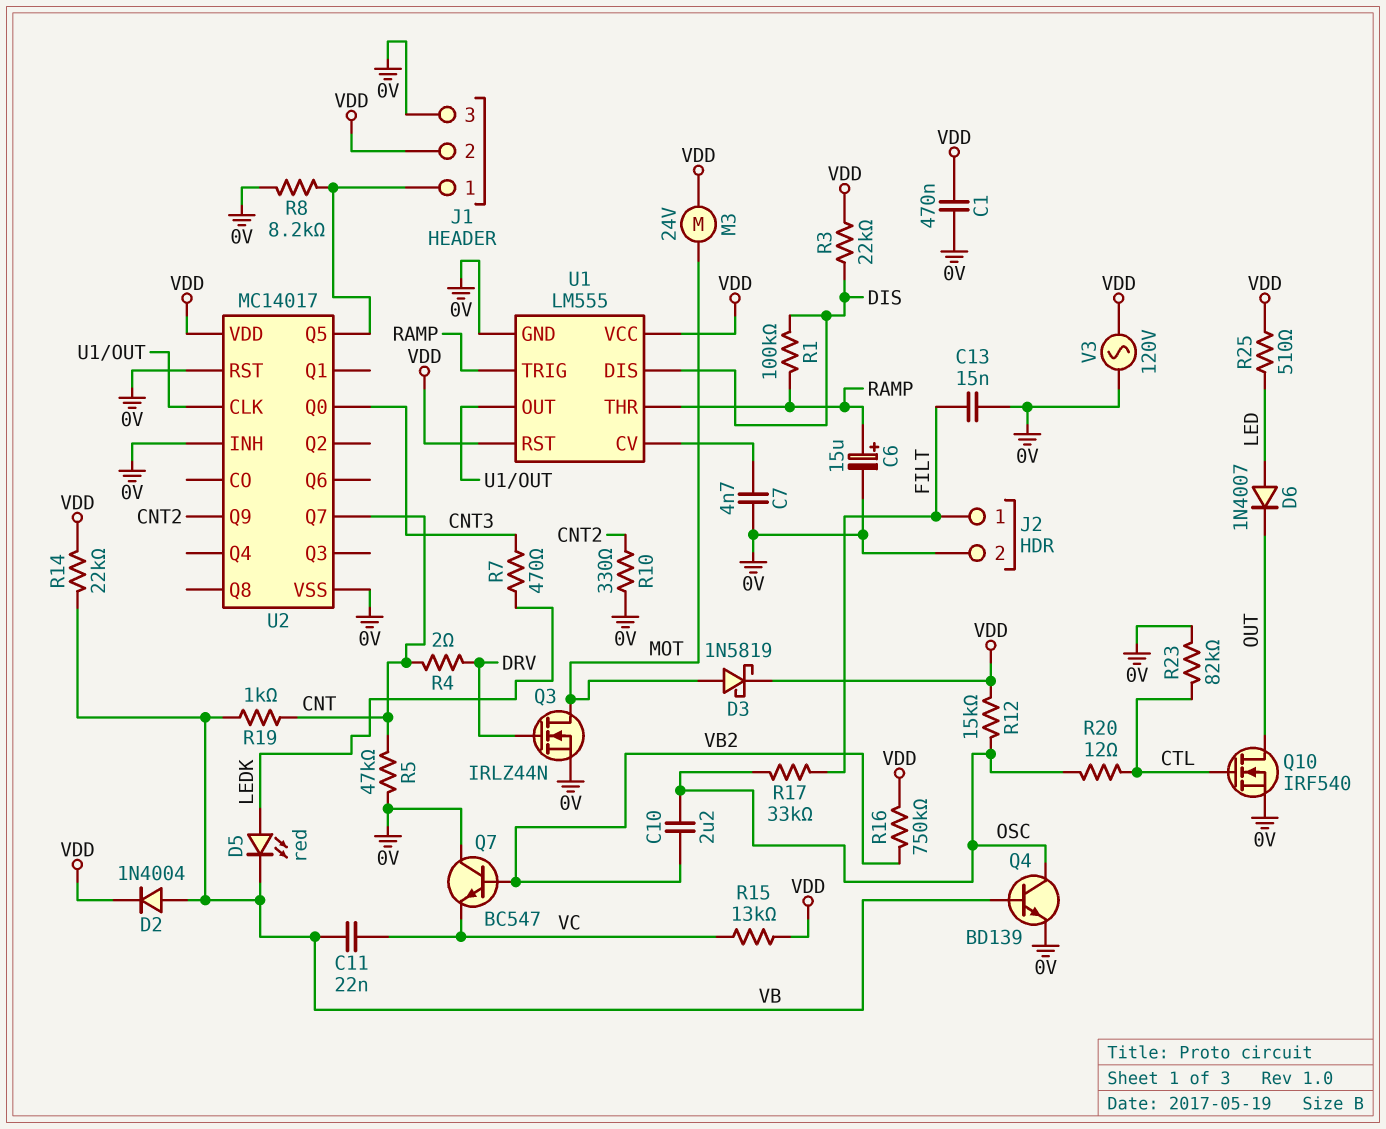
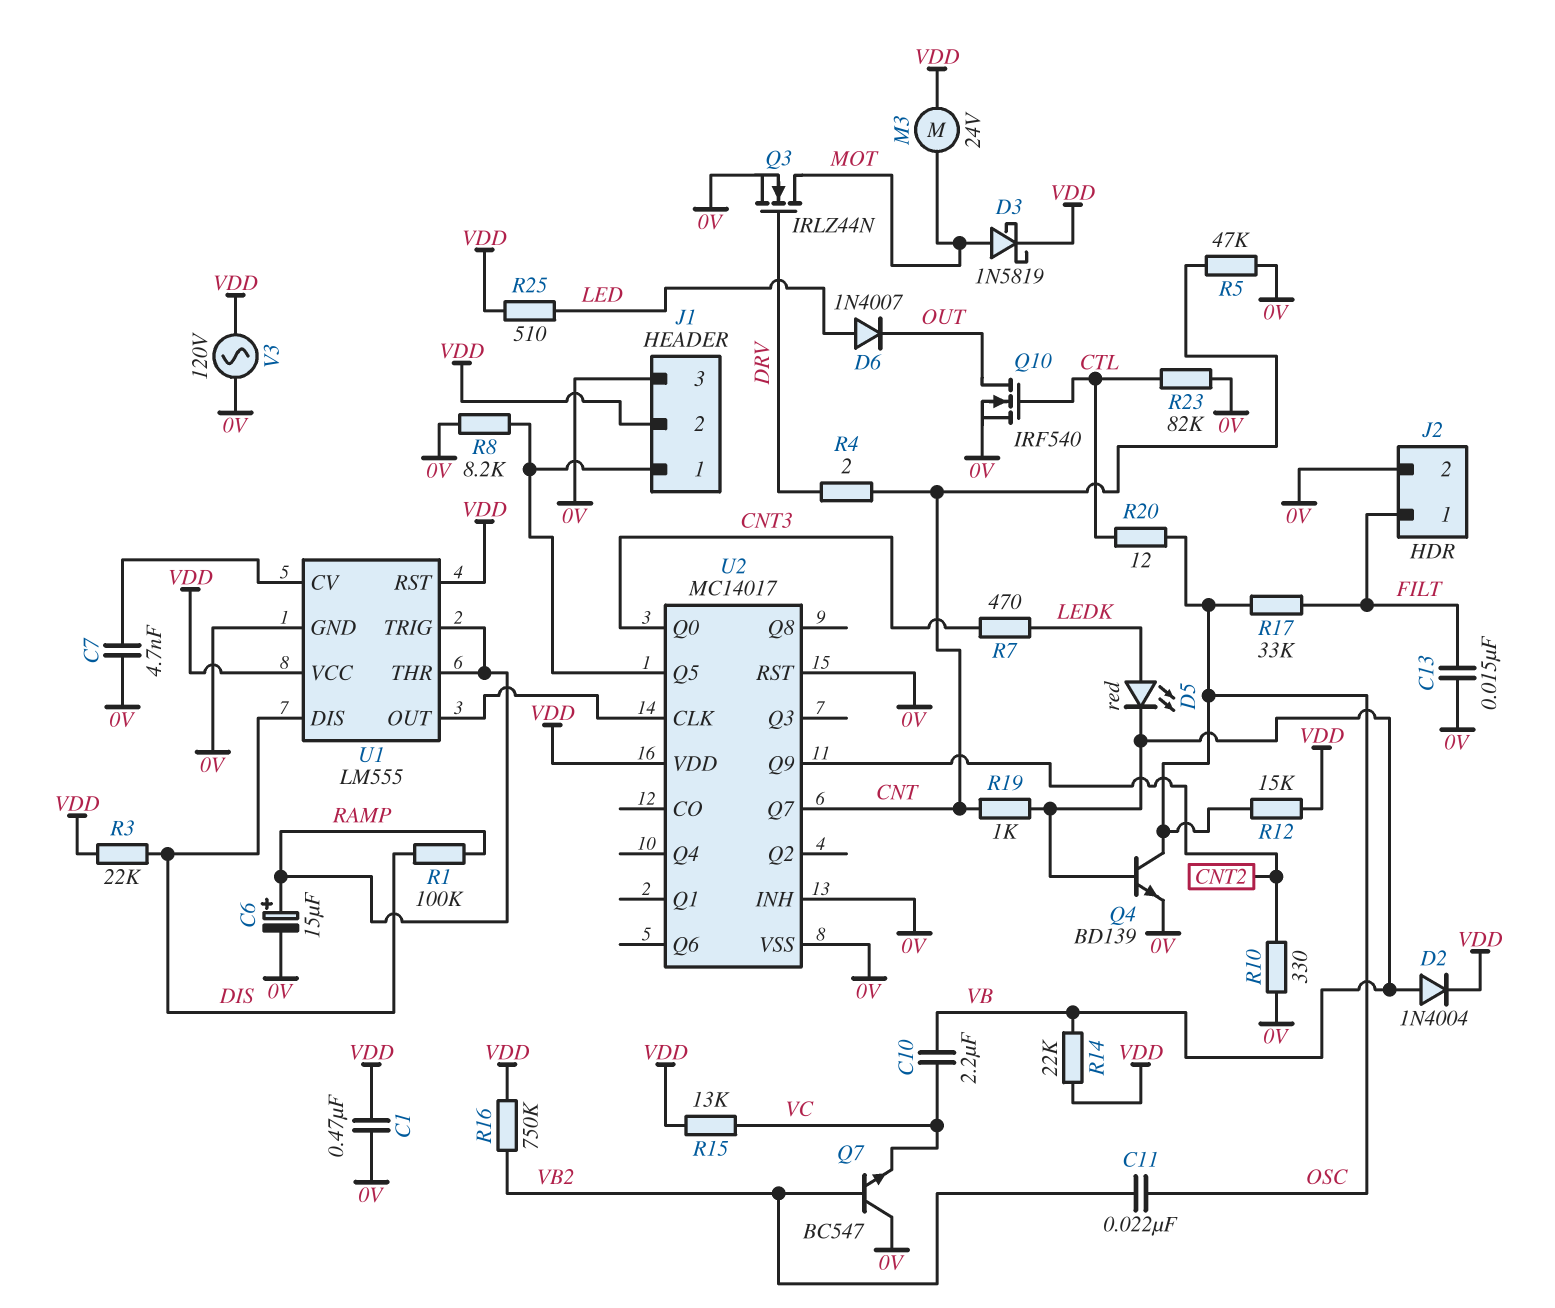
C10: 2.2uF (OSC, VB2) -> 2.2uF (VB, VC)
C11: 22nF (VB, VC) -> 22nF (OSC, VB2)

